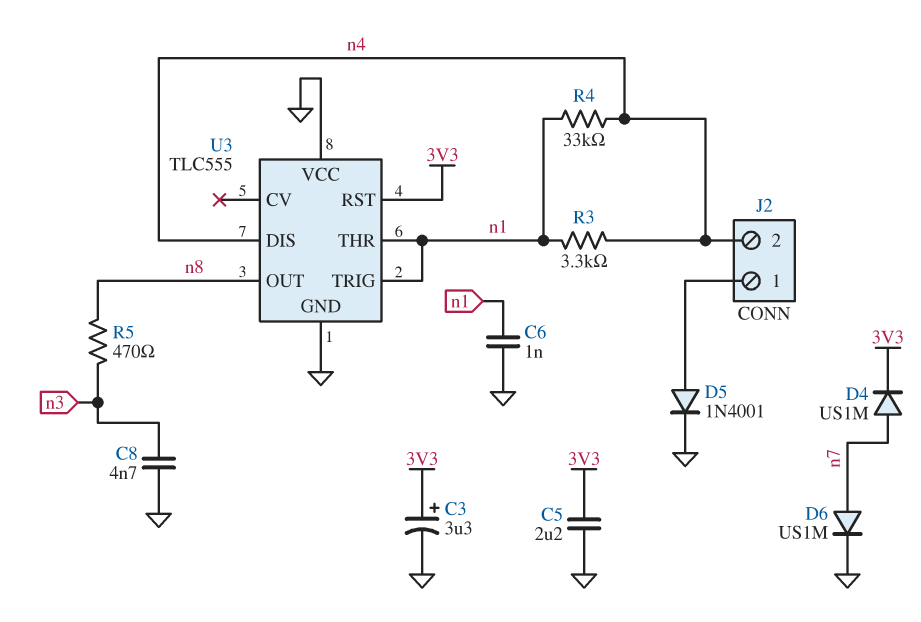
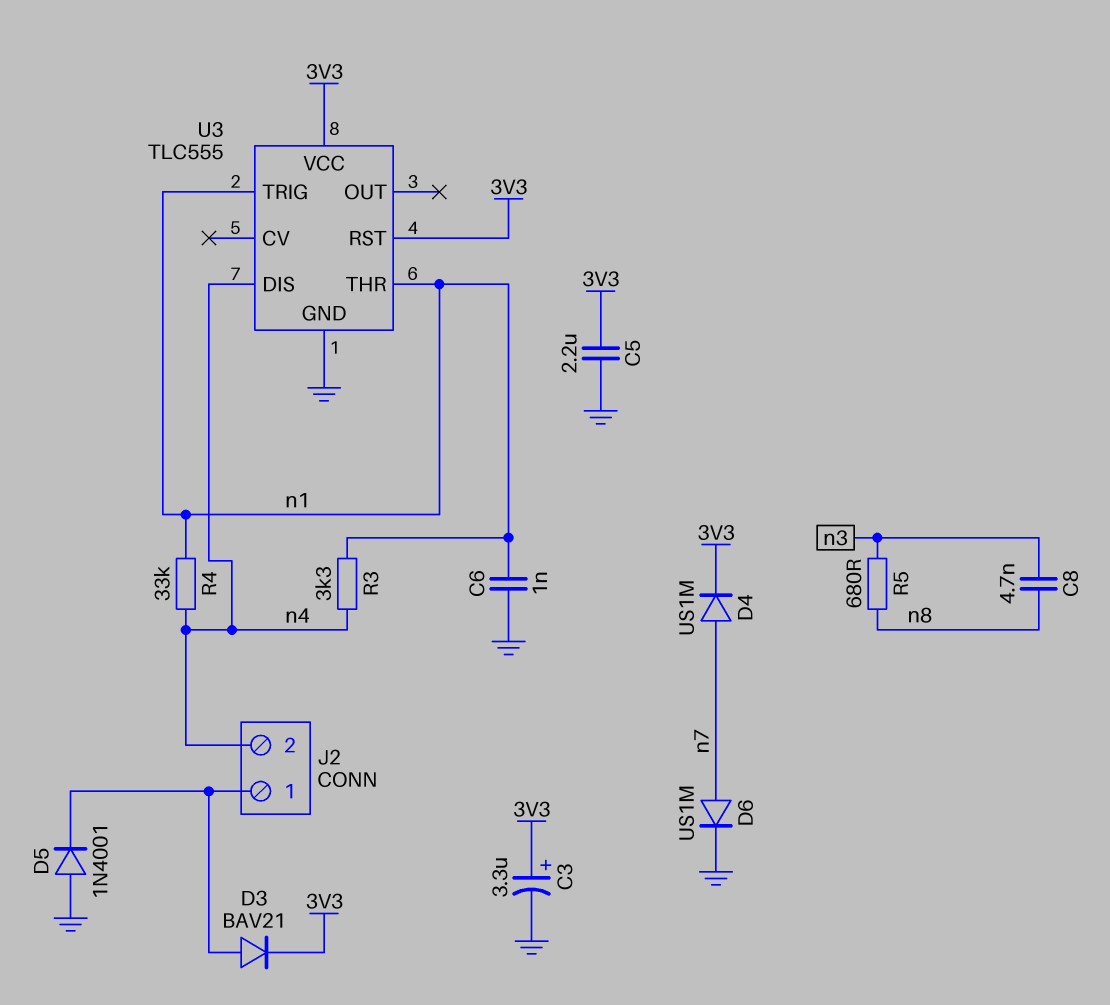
C8: 4.7nF (GND, n3) -> 4.7nF (n3, n8)
D3: none -> diode BAV21 (A J2/1, K 3V3)
D5: diode 1N4001 (A J2/1, K GND) -> diode 1N4001 (A GND, K J2/1)
R5: 470 (n3, n8) -> 680 (n3, n8)
U3 pin OUT: n8 -> none
U3 pin VCC: GND -> 3V3

